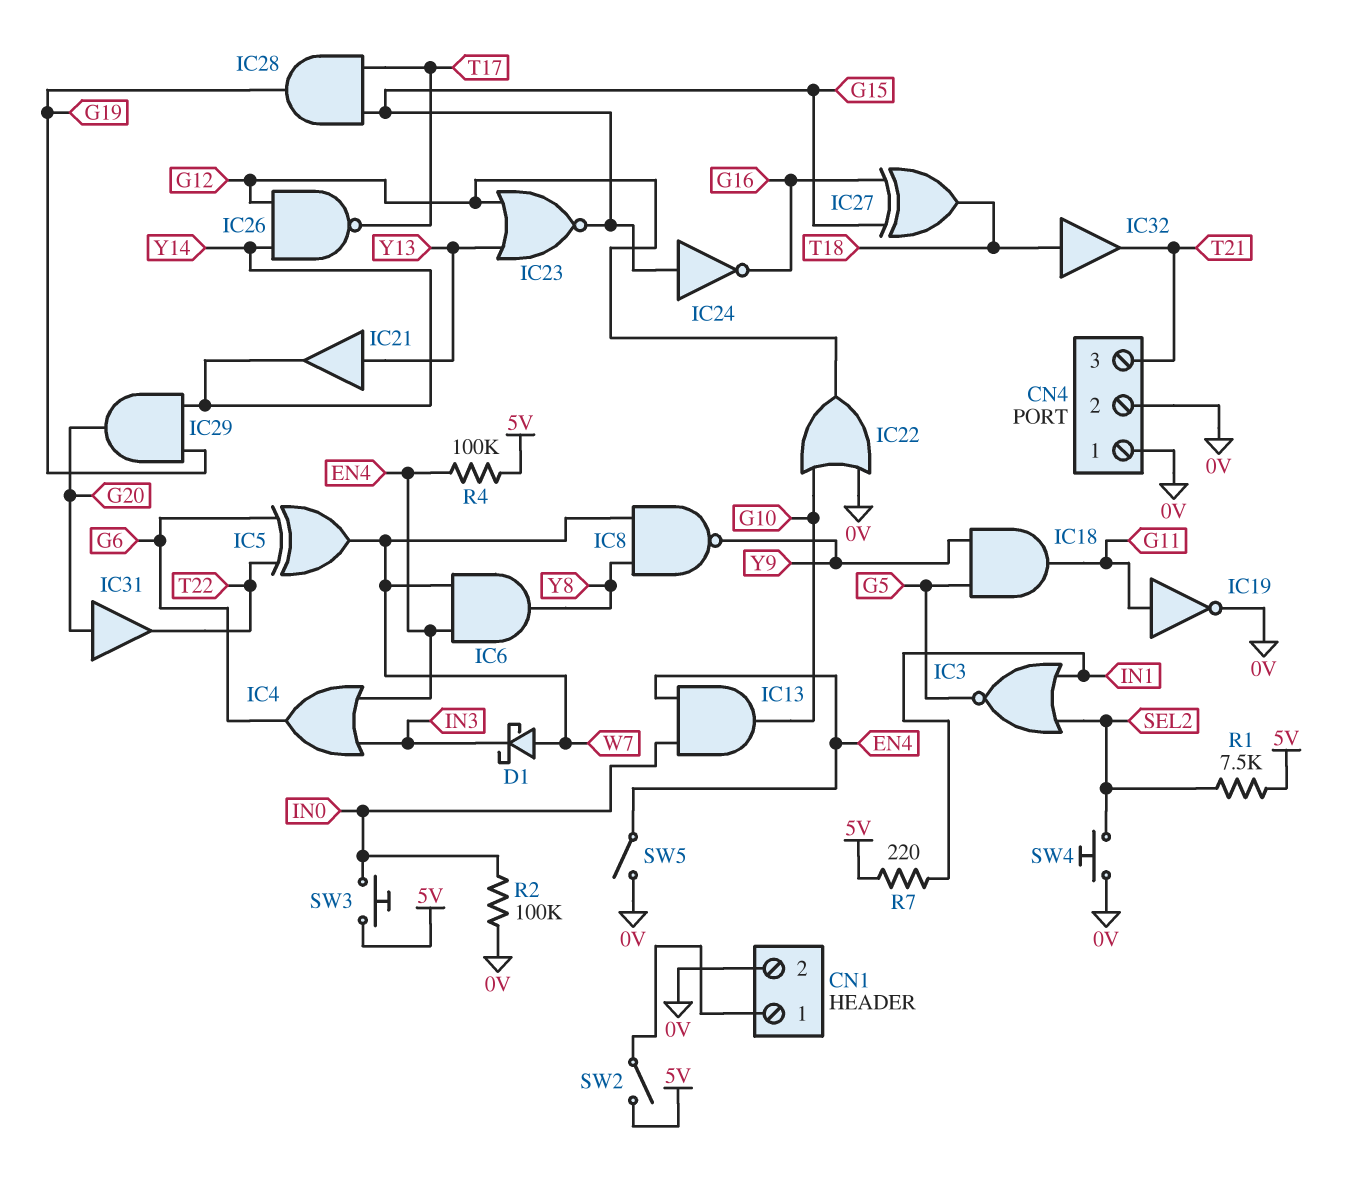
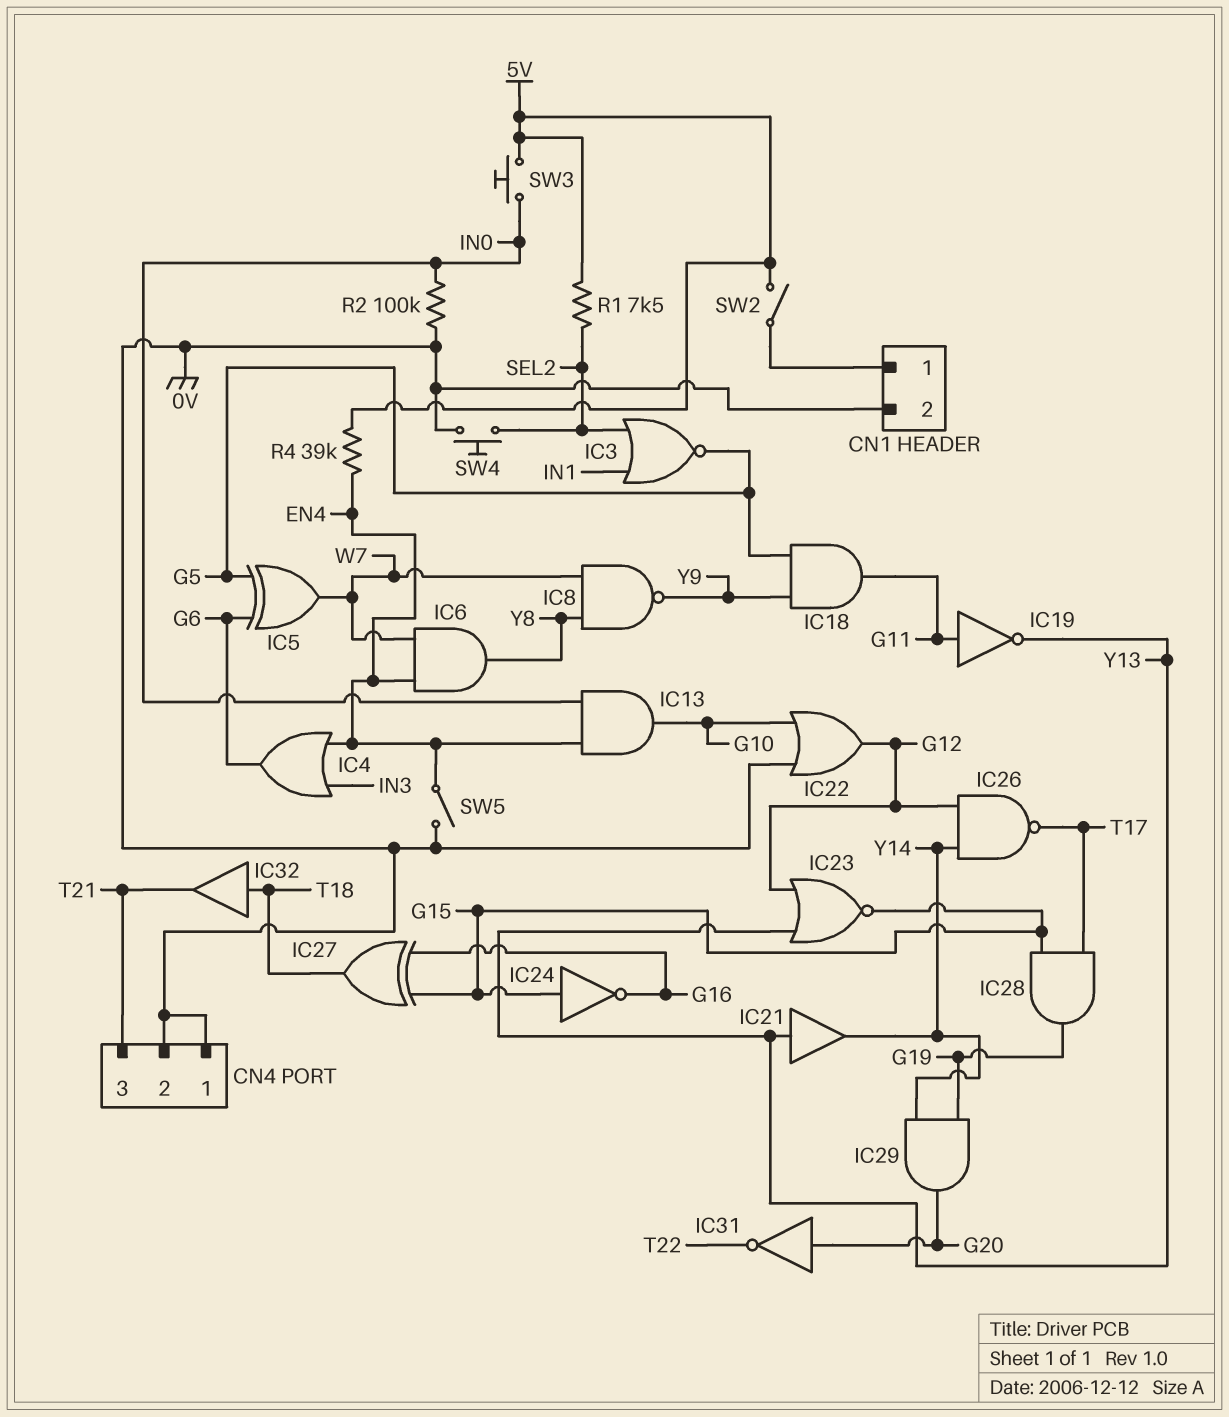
D1: schottky (A W7, K IN3) -> none
IC5: XOR (in G6, in T22, out W7) -> XOR (in G5, in G6, out W7)
IC19: NOT (in G11, out 0V) -> NOT (in G11, out Y13)
IC31: buffer (in G20, out T22) -> NOT (in G20, out T22)
R4: 100k (5V, EN4) -> 39k (5V, EN4)
R7: 220 (5V, IN1) -> none

